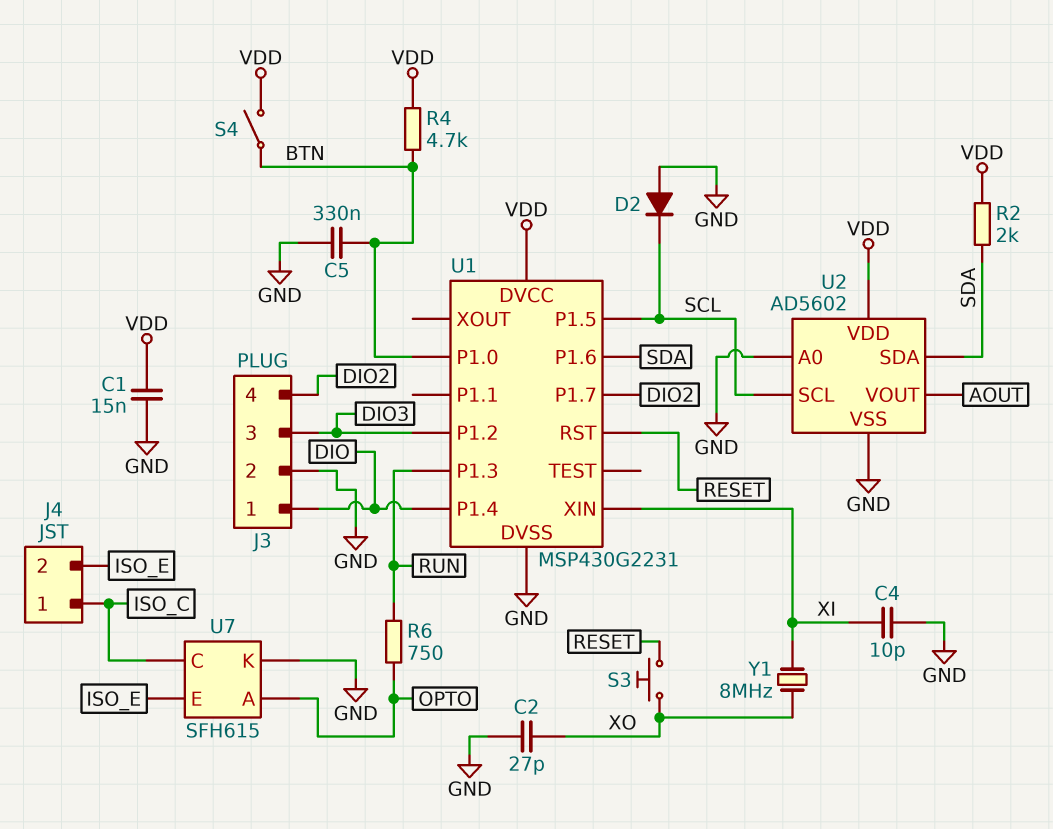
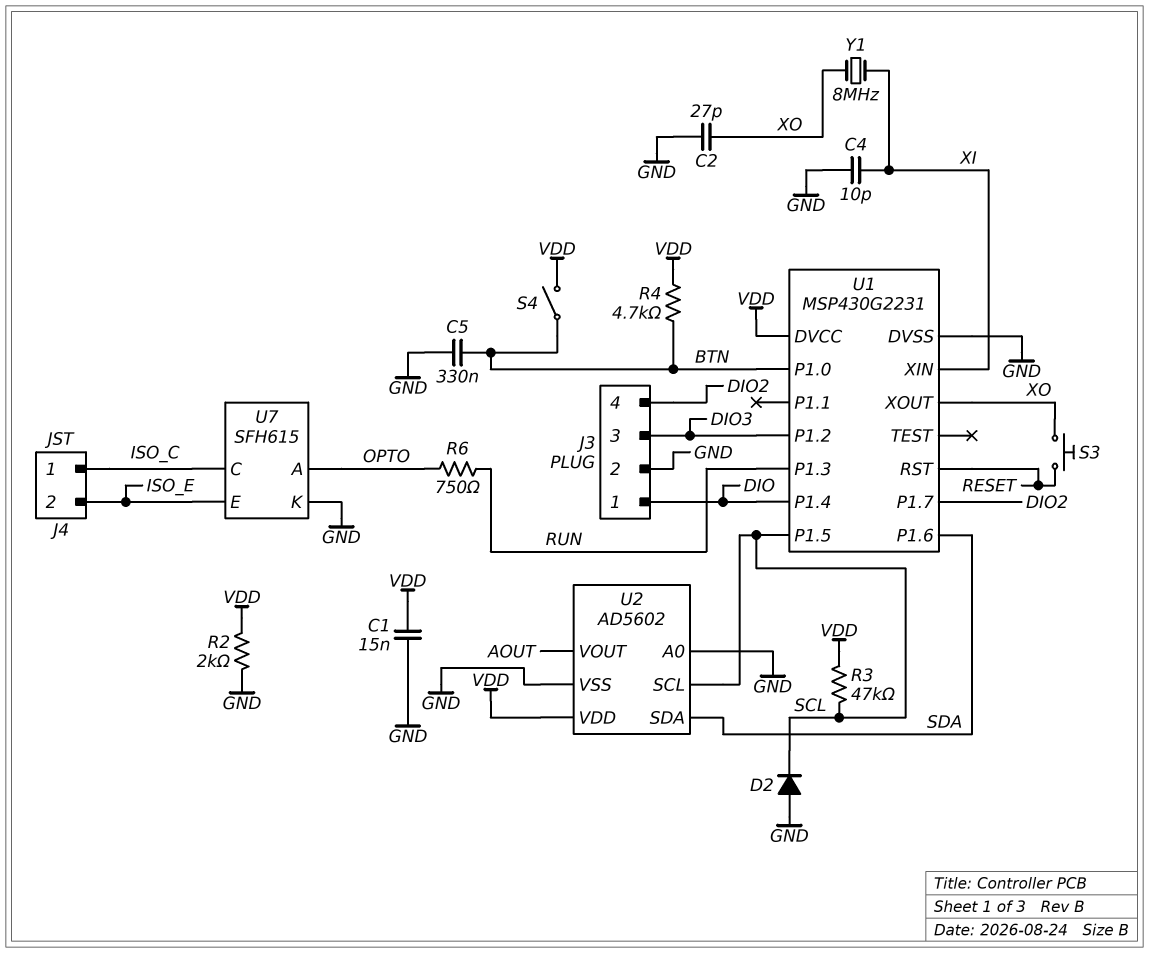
R2: 2k (SDA, VDD) -> 2k (GND, VDD)
R3: none -> 47k (SCL, VDD)
U1 pin XOUT: none -> XO

